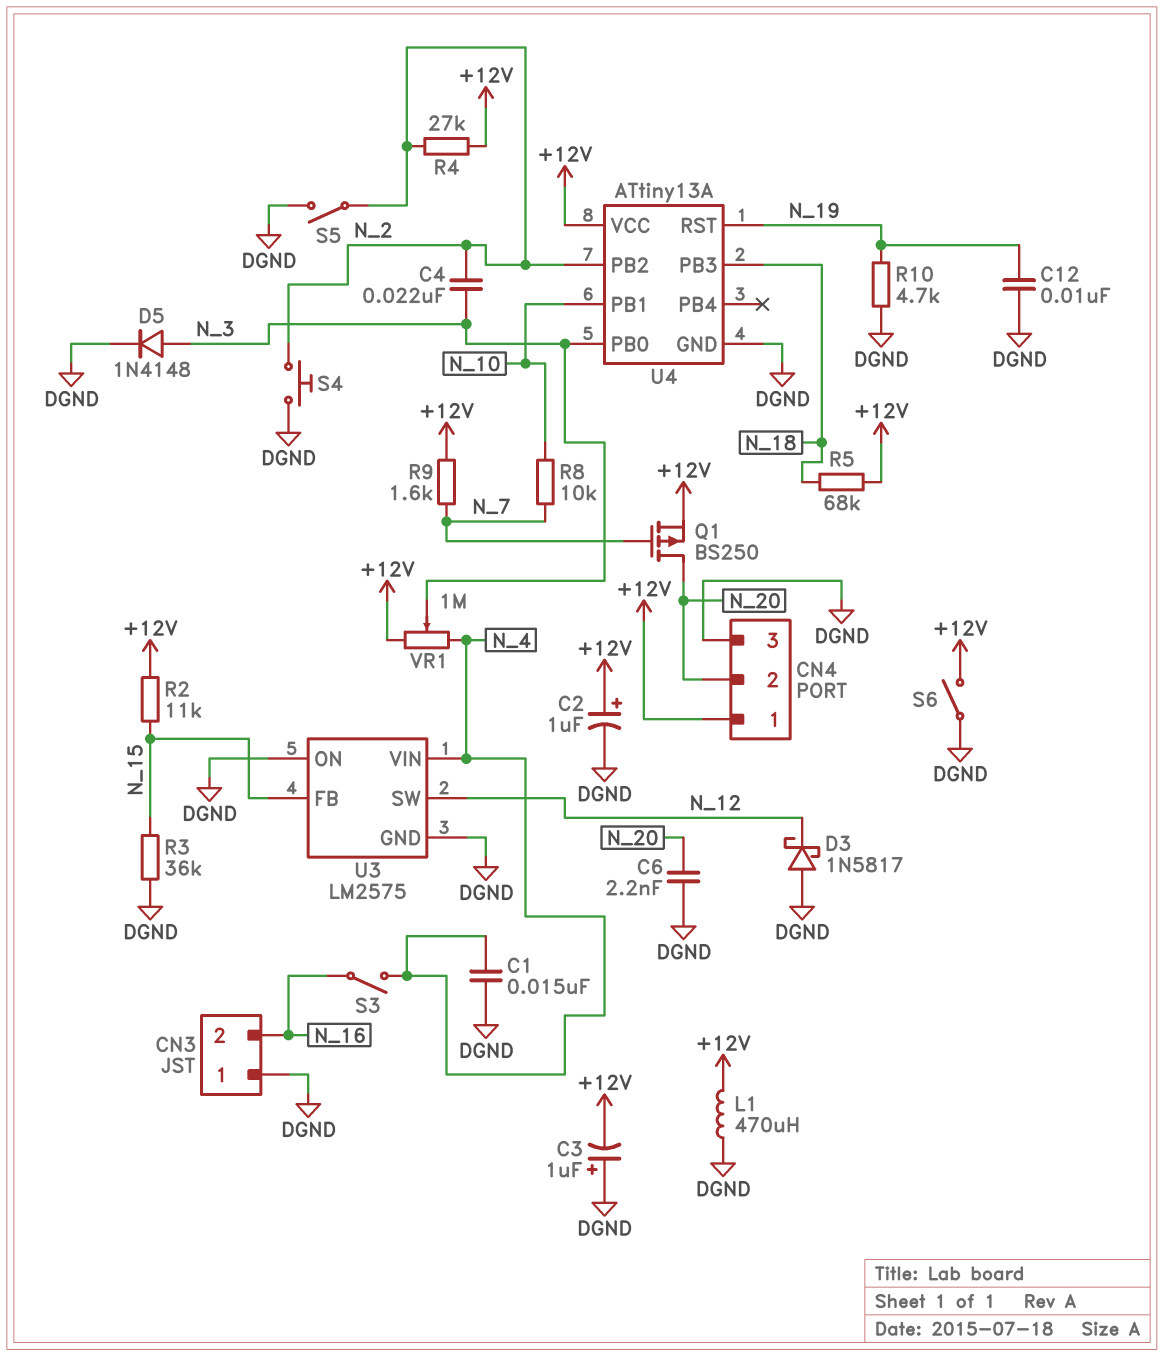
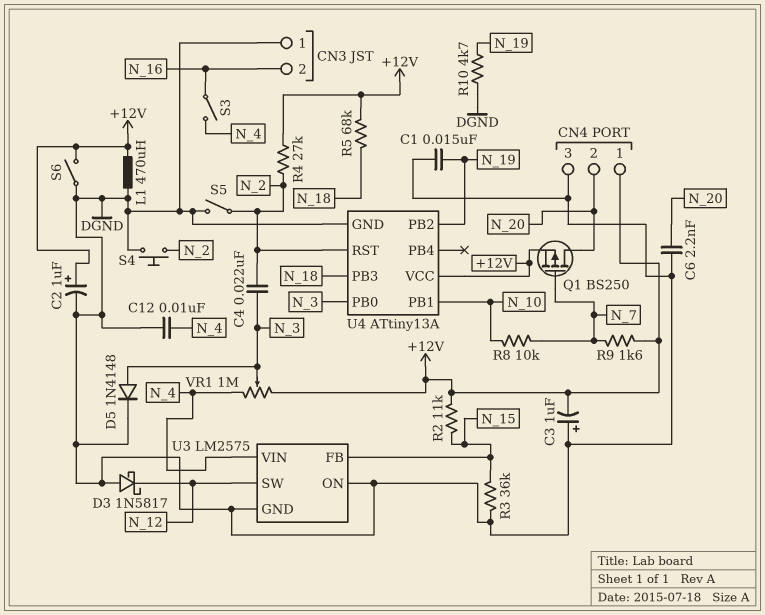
C1: 15nF (DGND, N_4) -> 15nF (DGND, N_19)
C12: 10nF (DGND, N_19) -> 10nF (DGND, N_4)
U4 pin PB2: N_2 -> N_19
U4 pin RST: N_19 -> N_2

